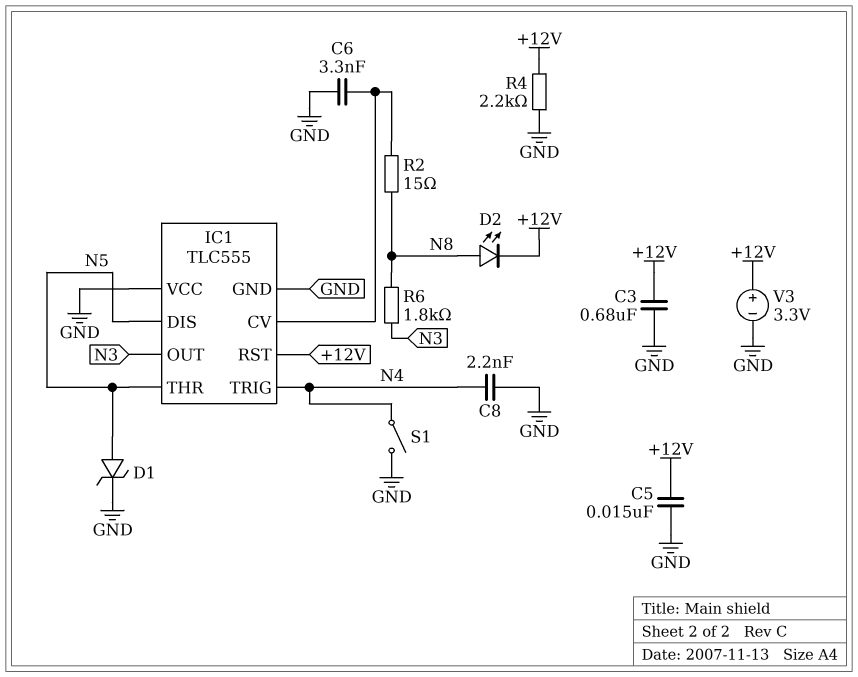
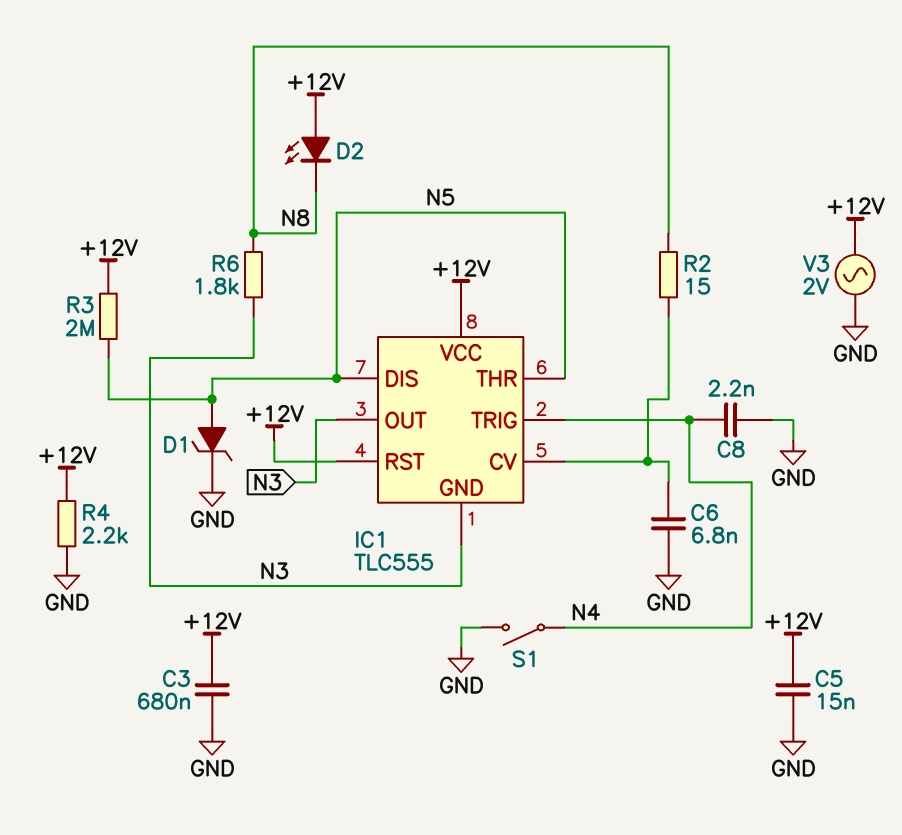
C6: 3.3nF (GND, IC1/CV) -> 6.8nF (GND, IC1/CV)
D2: LED (A N8, K +12V) -> LED (A +12V, K N8)
IC1 pin GND: GND -> N3
IC1 pin VCC: GND -> +12V
R3: none -> 2M (+12V, N5)
V3: 3.3V (plus +12V, minus GND) -> AC 2V (+12V, GND)

